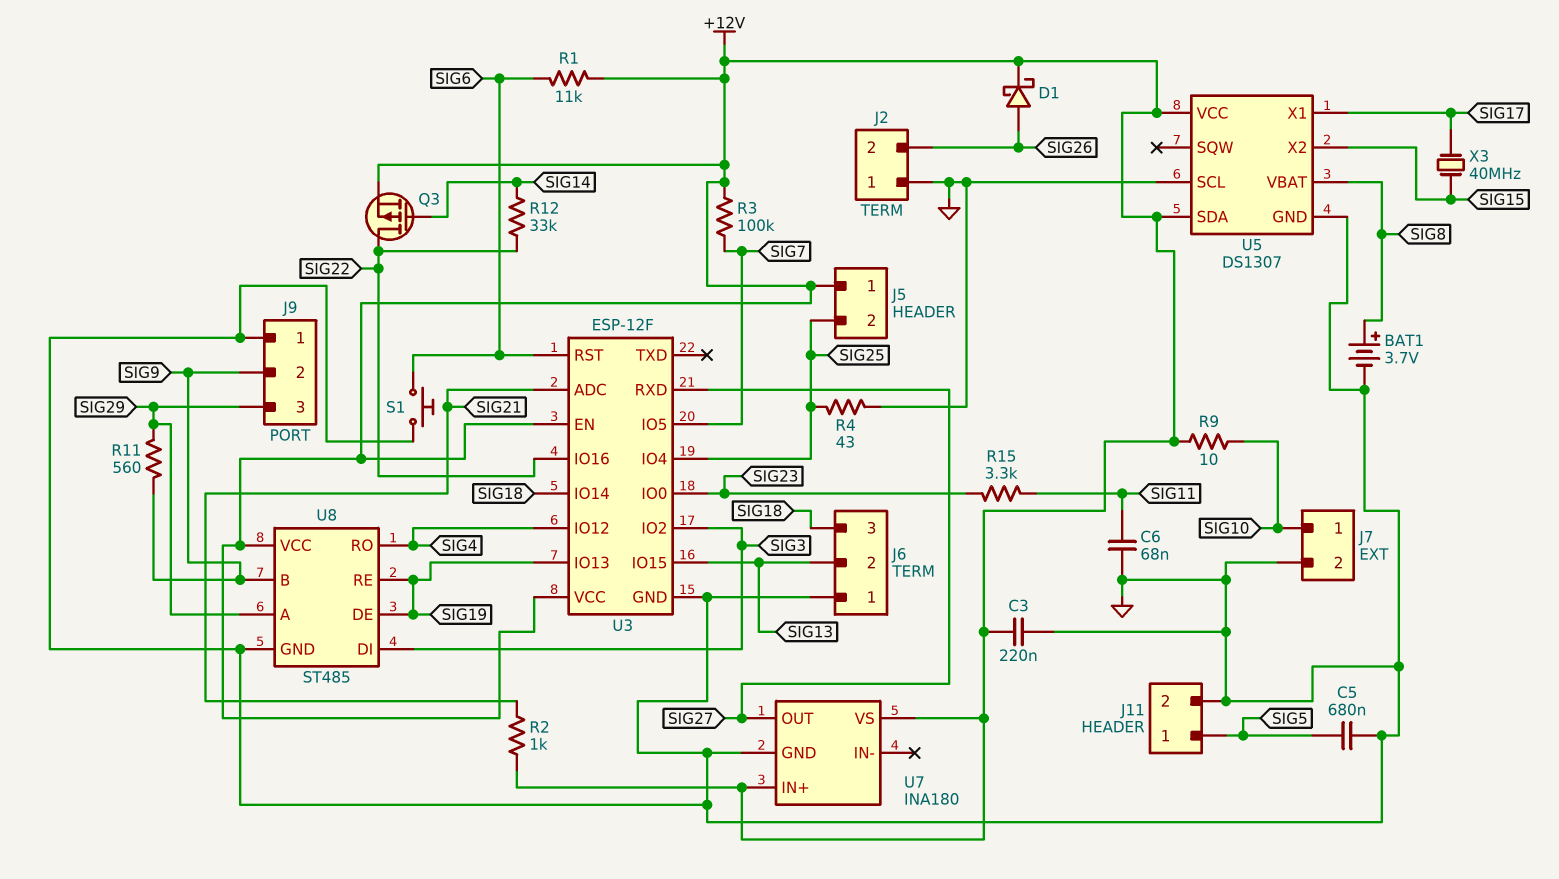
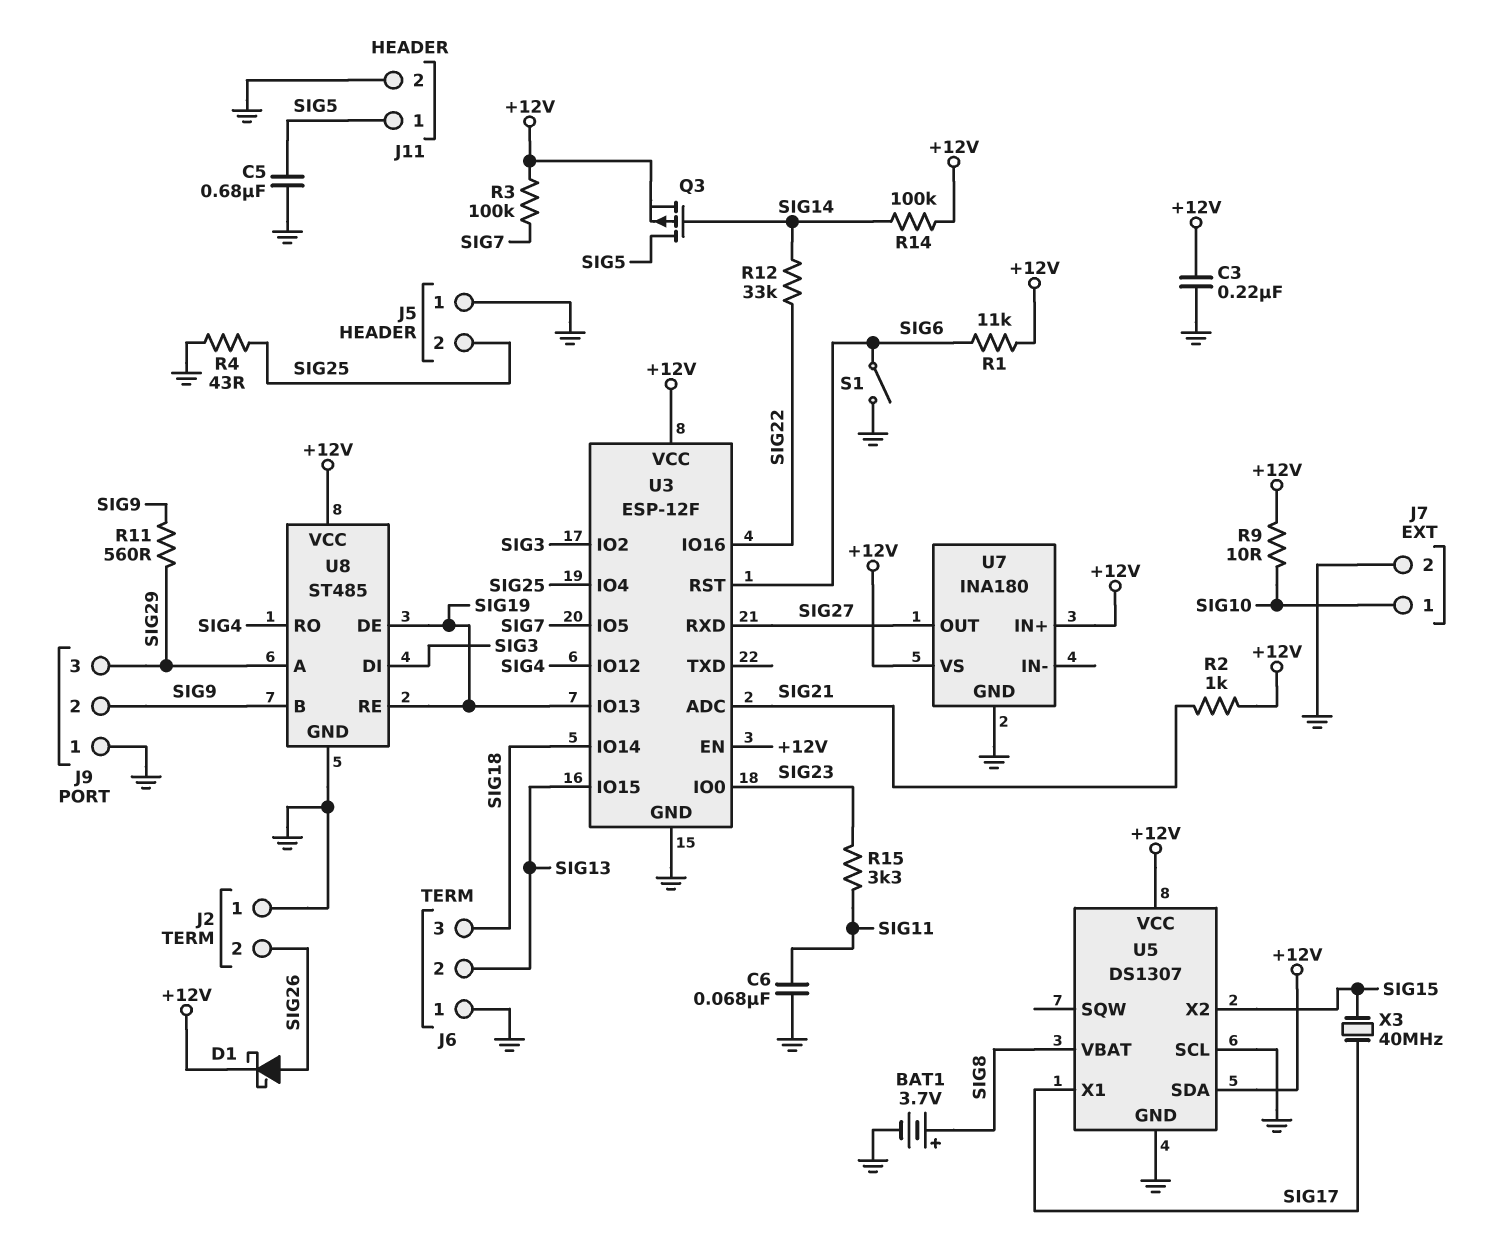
J5 pin 1: +12V -> GND
Q3: PMOS (G SIG14, D SIG22, S +12V) -> PMOS (G SIG14, D SIG5, S +12V)
R14: none -> 100k (+12V, SIG14)
S1: button (GND, SIG6) -> switch (GND, SIG6)

